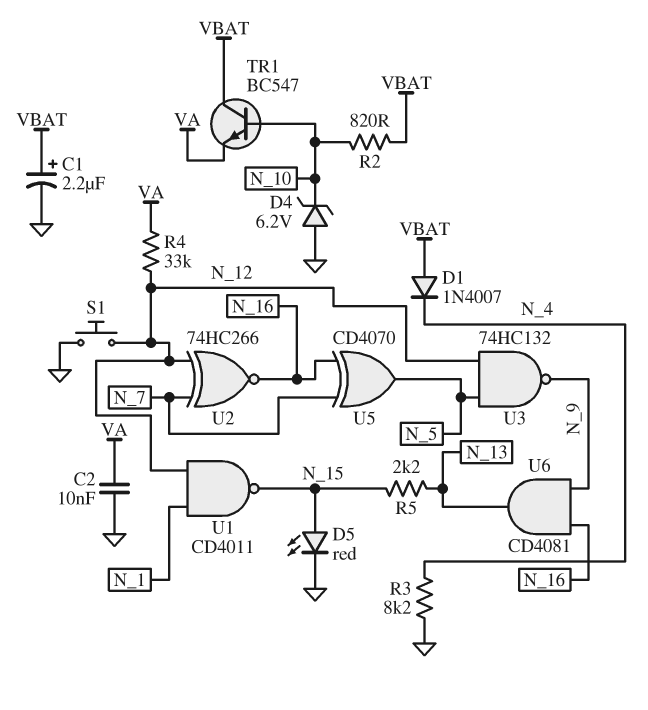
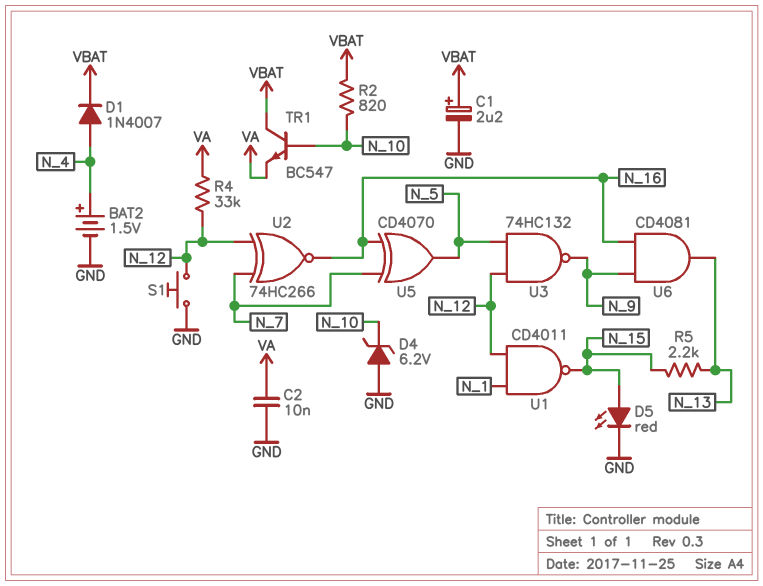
BAT2: none -> 1.5V (plus N_4, minus GND)
D1: diode 1N4007 (A VBAT, K N_4) -> diode 1N4007 (A N_4, K VBAT)
R3: 8.2k (GND, N_4) -> none

